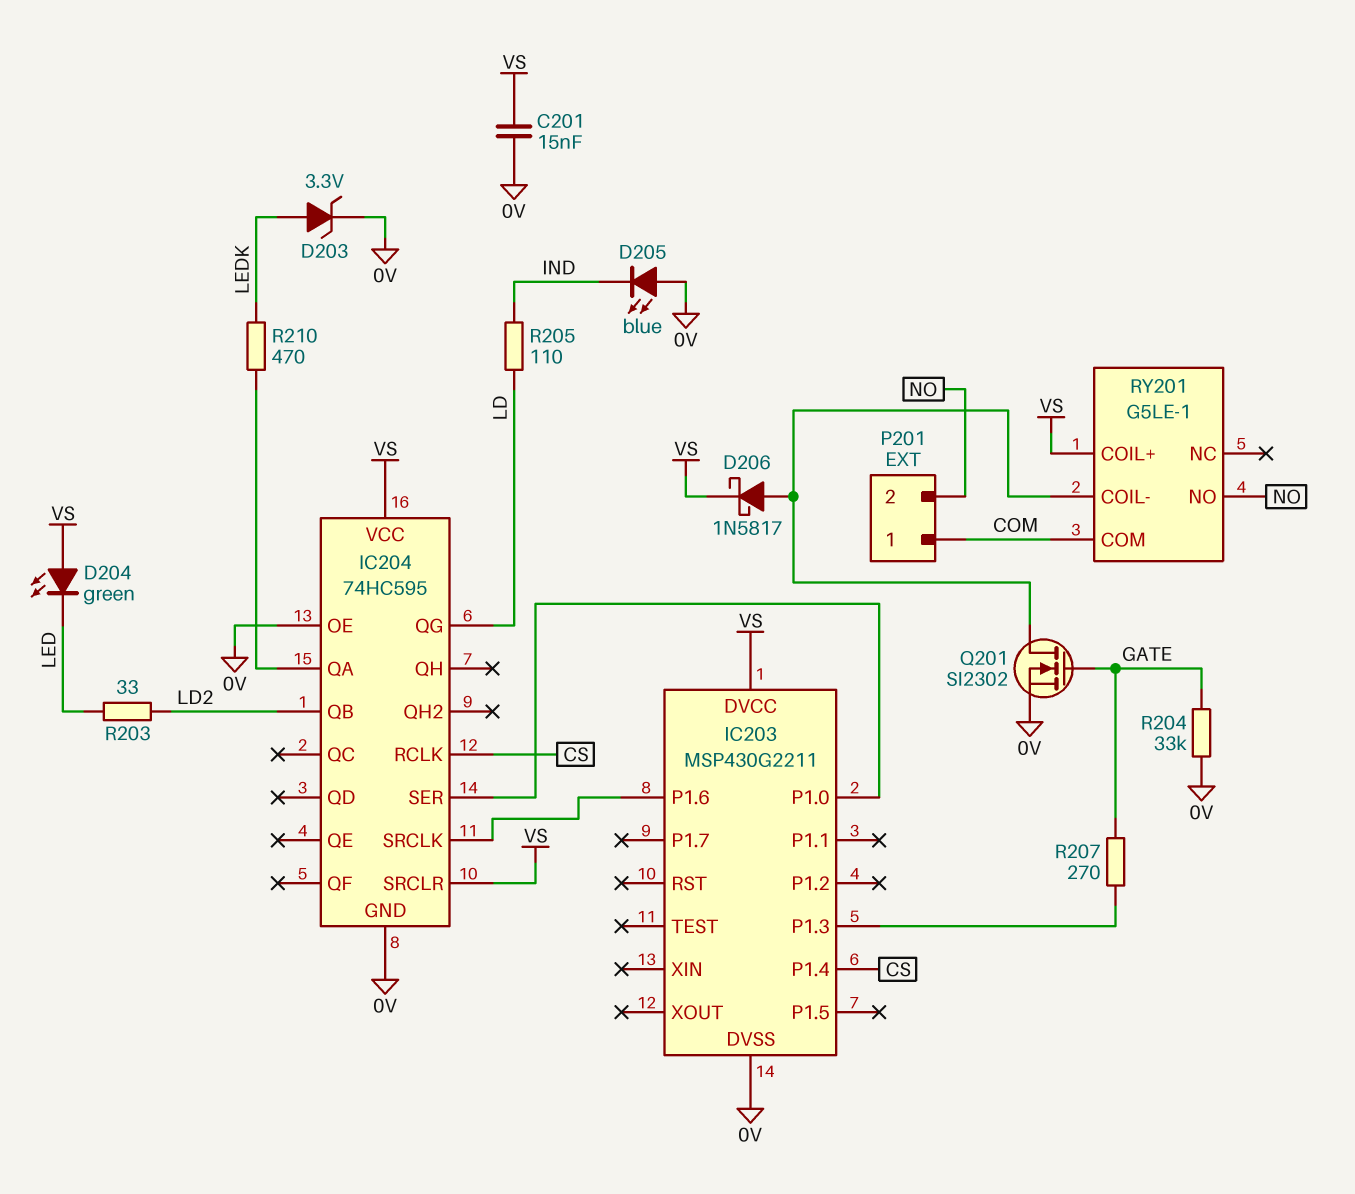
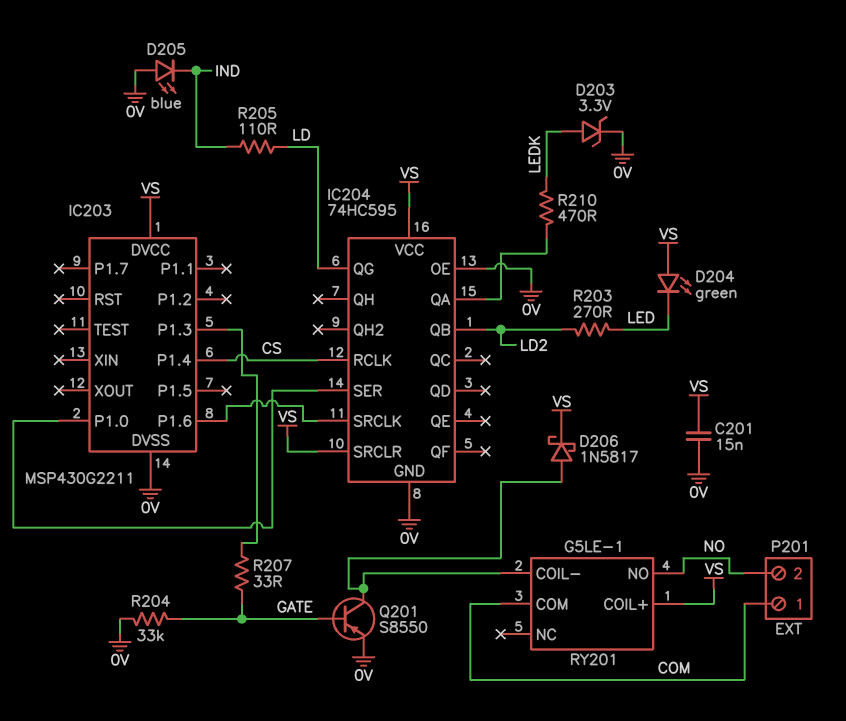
Q201: NMOS SI2302 (G GATE, D RY201/COIL-, S 0V) -> PNP S8550 (B GATE, C RY201/COIL-, E 0V)
R203: 33 (LD2, LED) -> 270 (LD2, LED)
R207: 270 (GATE, IC203/P1.3) -> 33 (GATE, IC203/P1.3)

